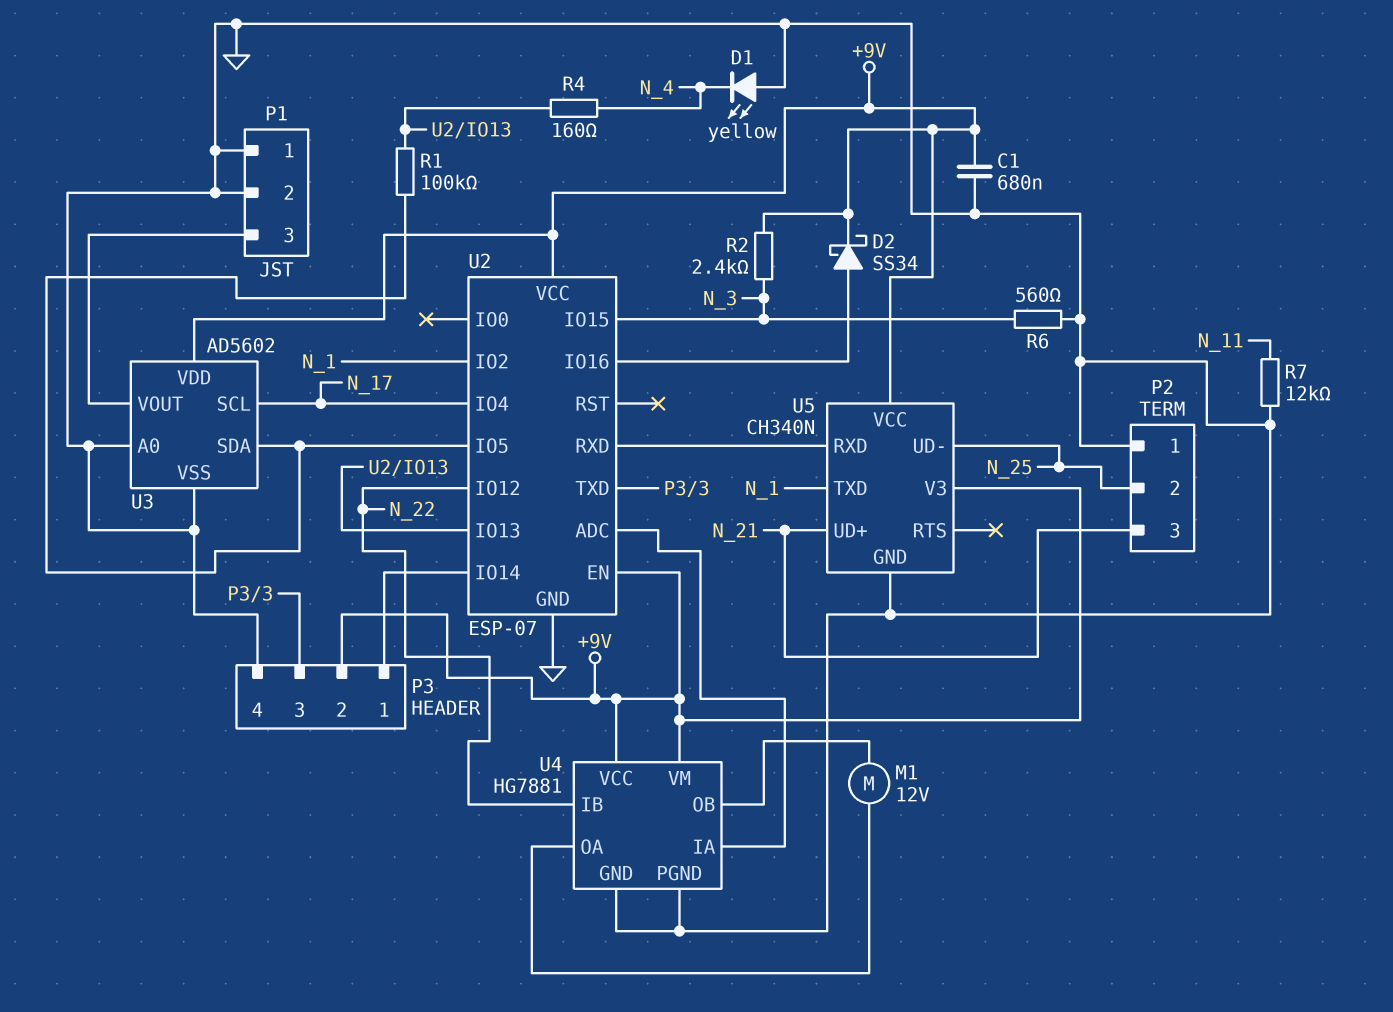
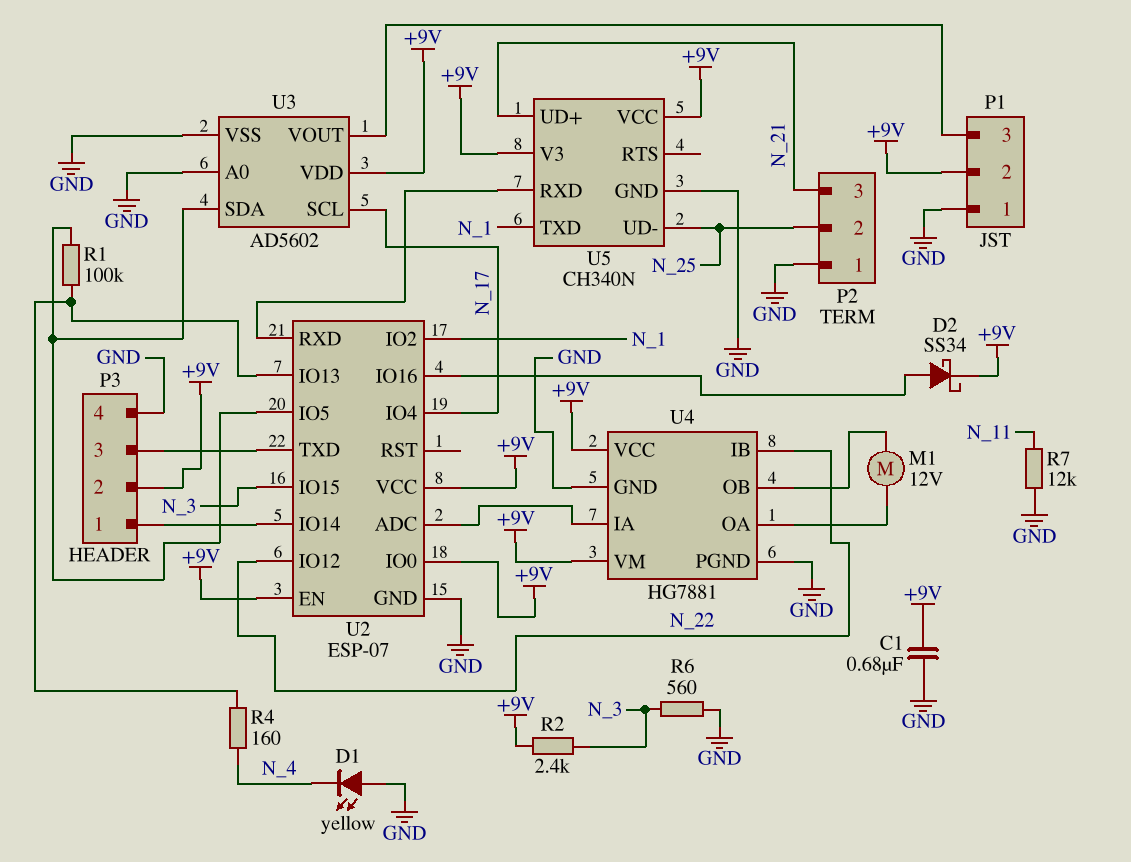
P1 pin 2: GND -> +9V
U2 pin IO0: none -> +9V

